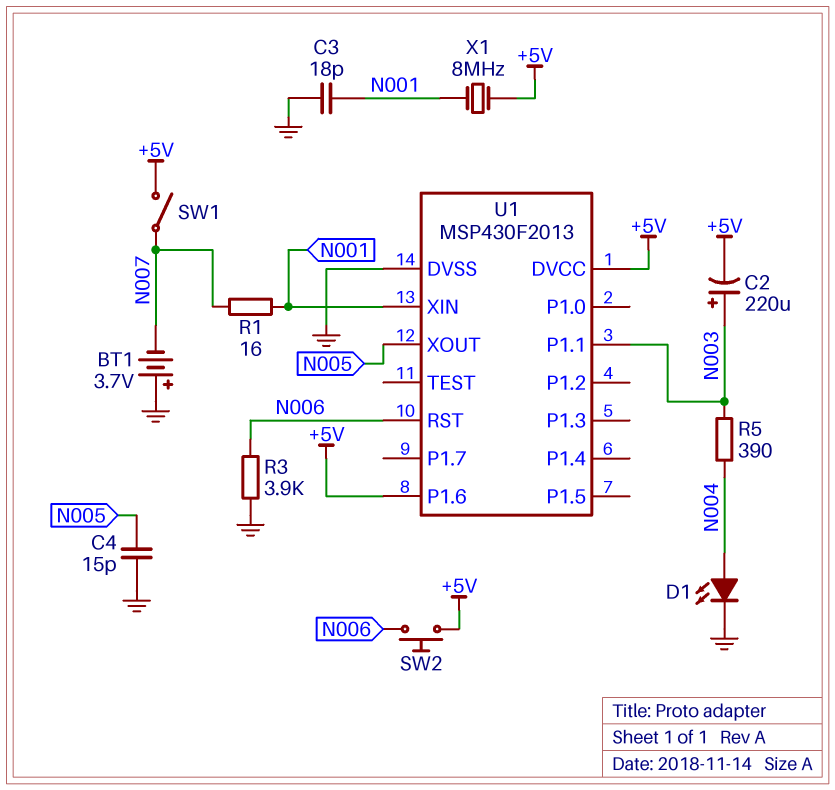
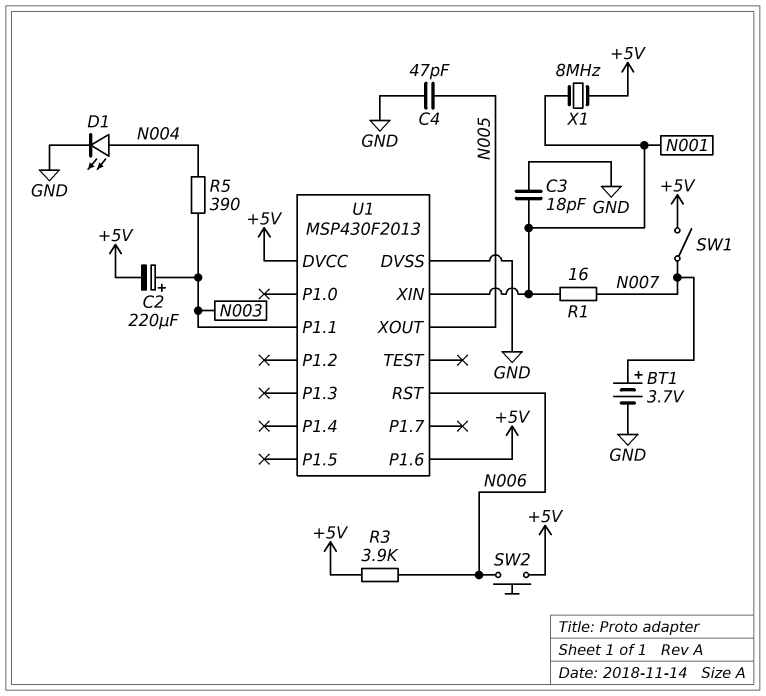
BT1: 3.7V (plus GND, minus N007) -> 3.7V (plus N007, minus GND)
C4: 15pF (GND, N005) -> 47pF (GND, N005)
R3: 3.9k (GND, N006) -> 3.9k (+5V, N006)

